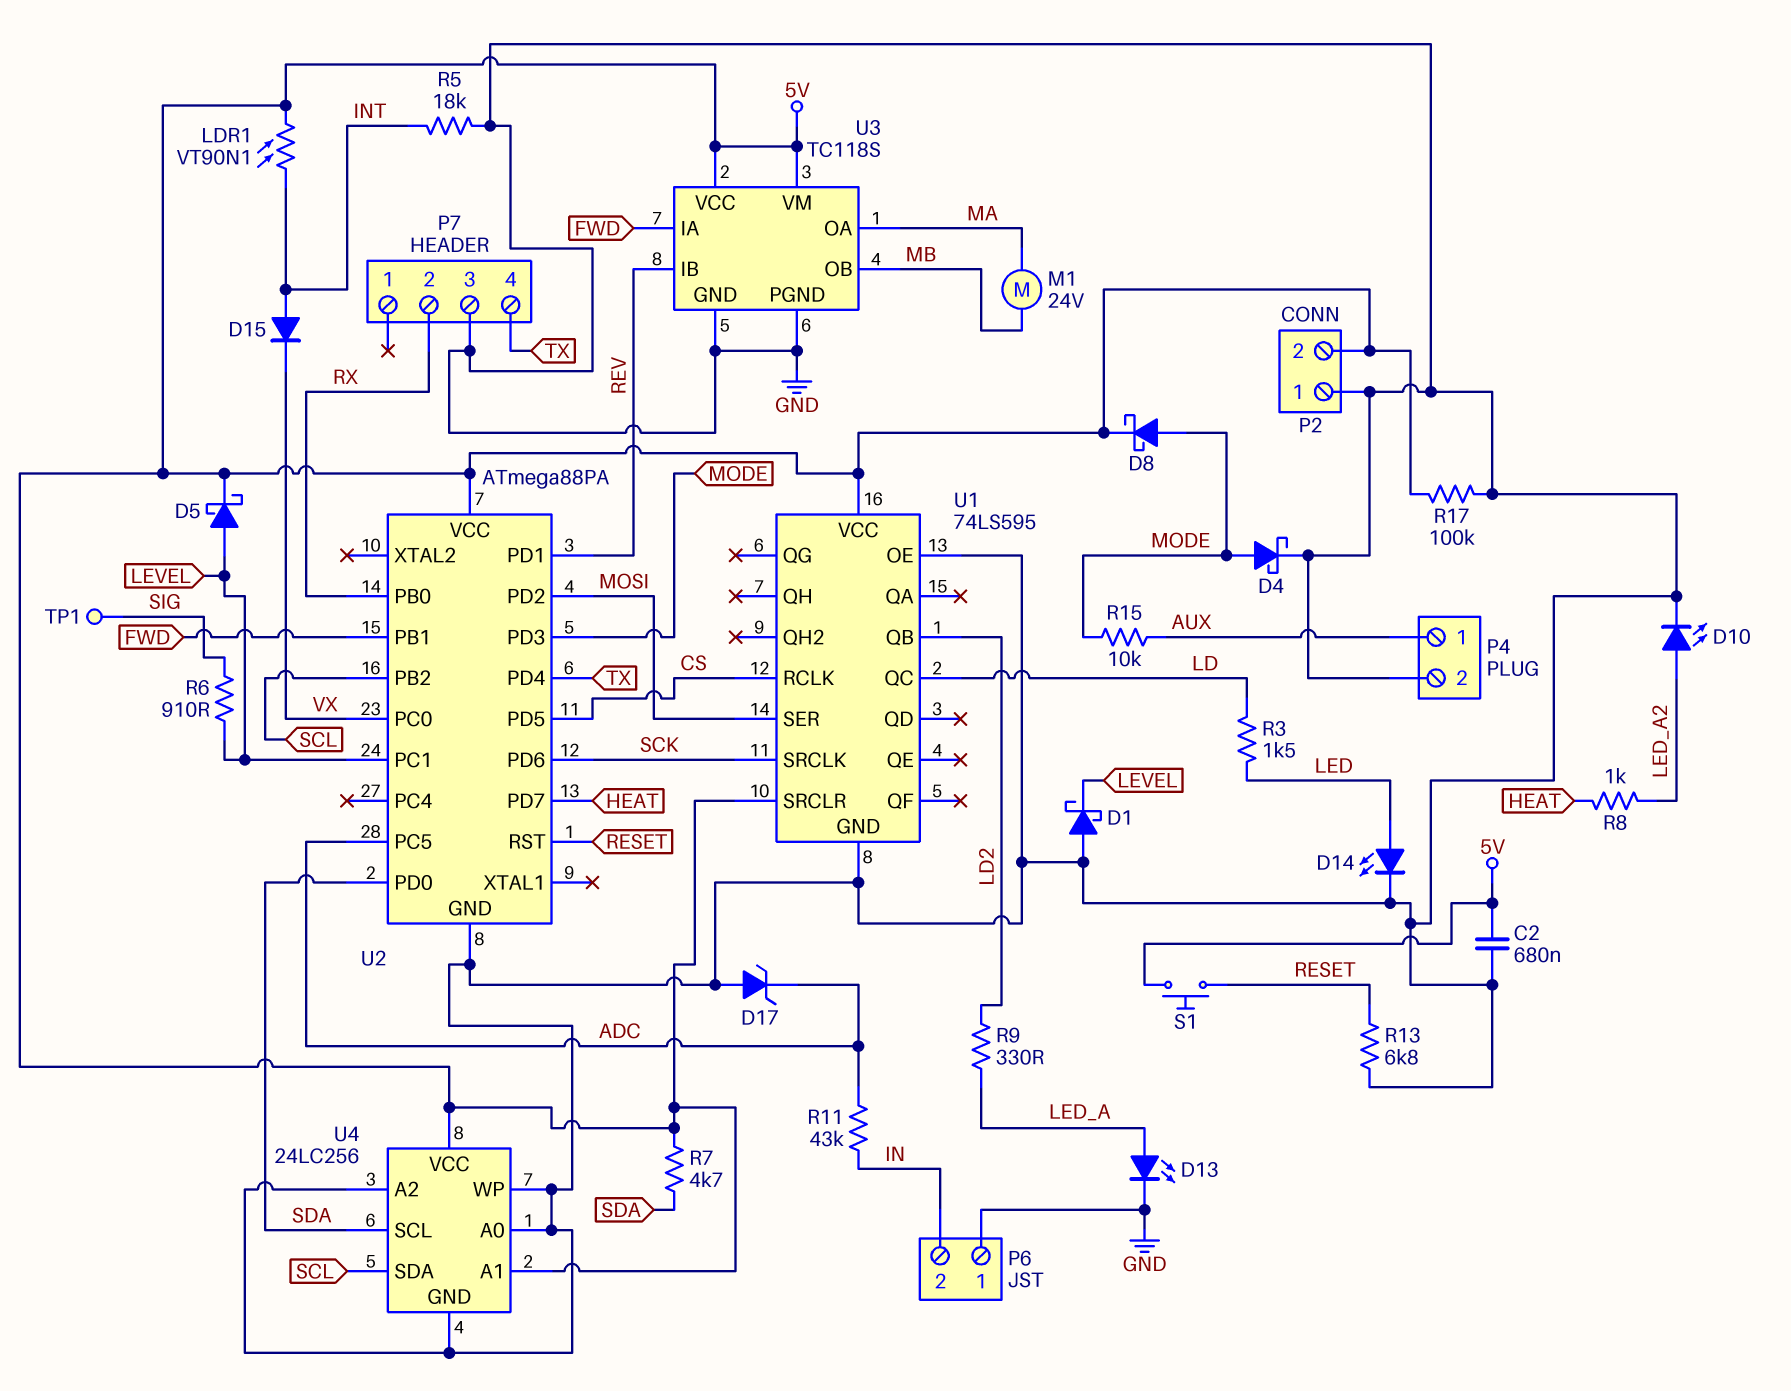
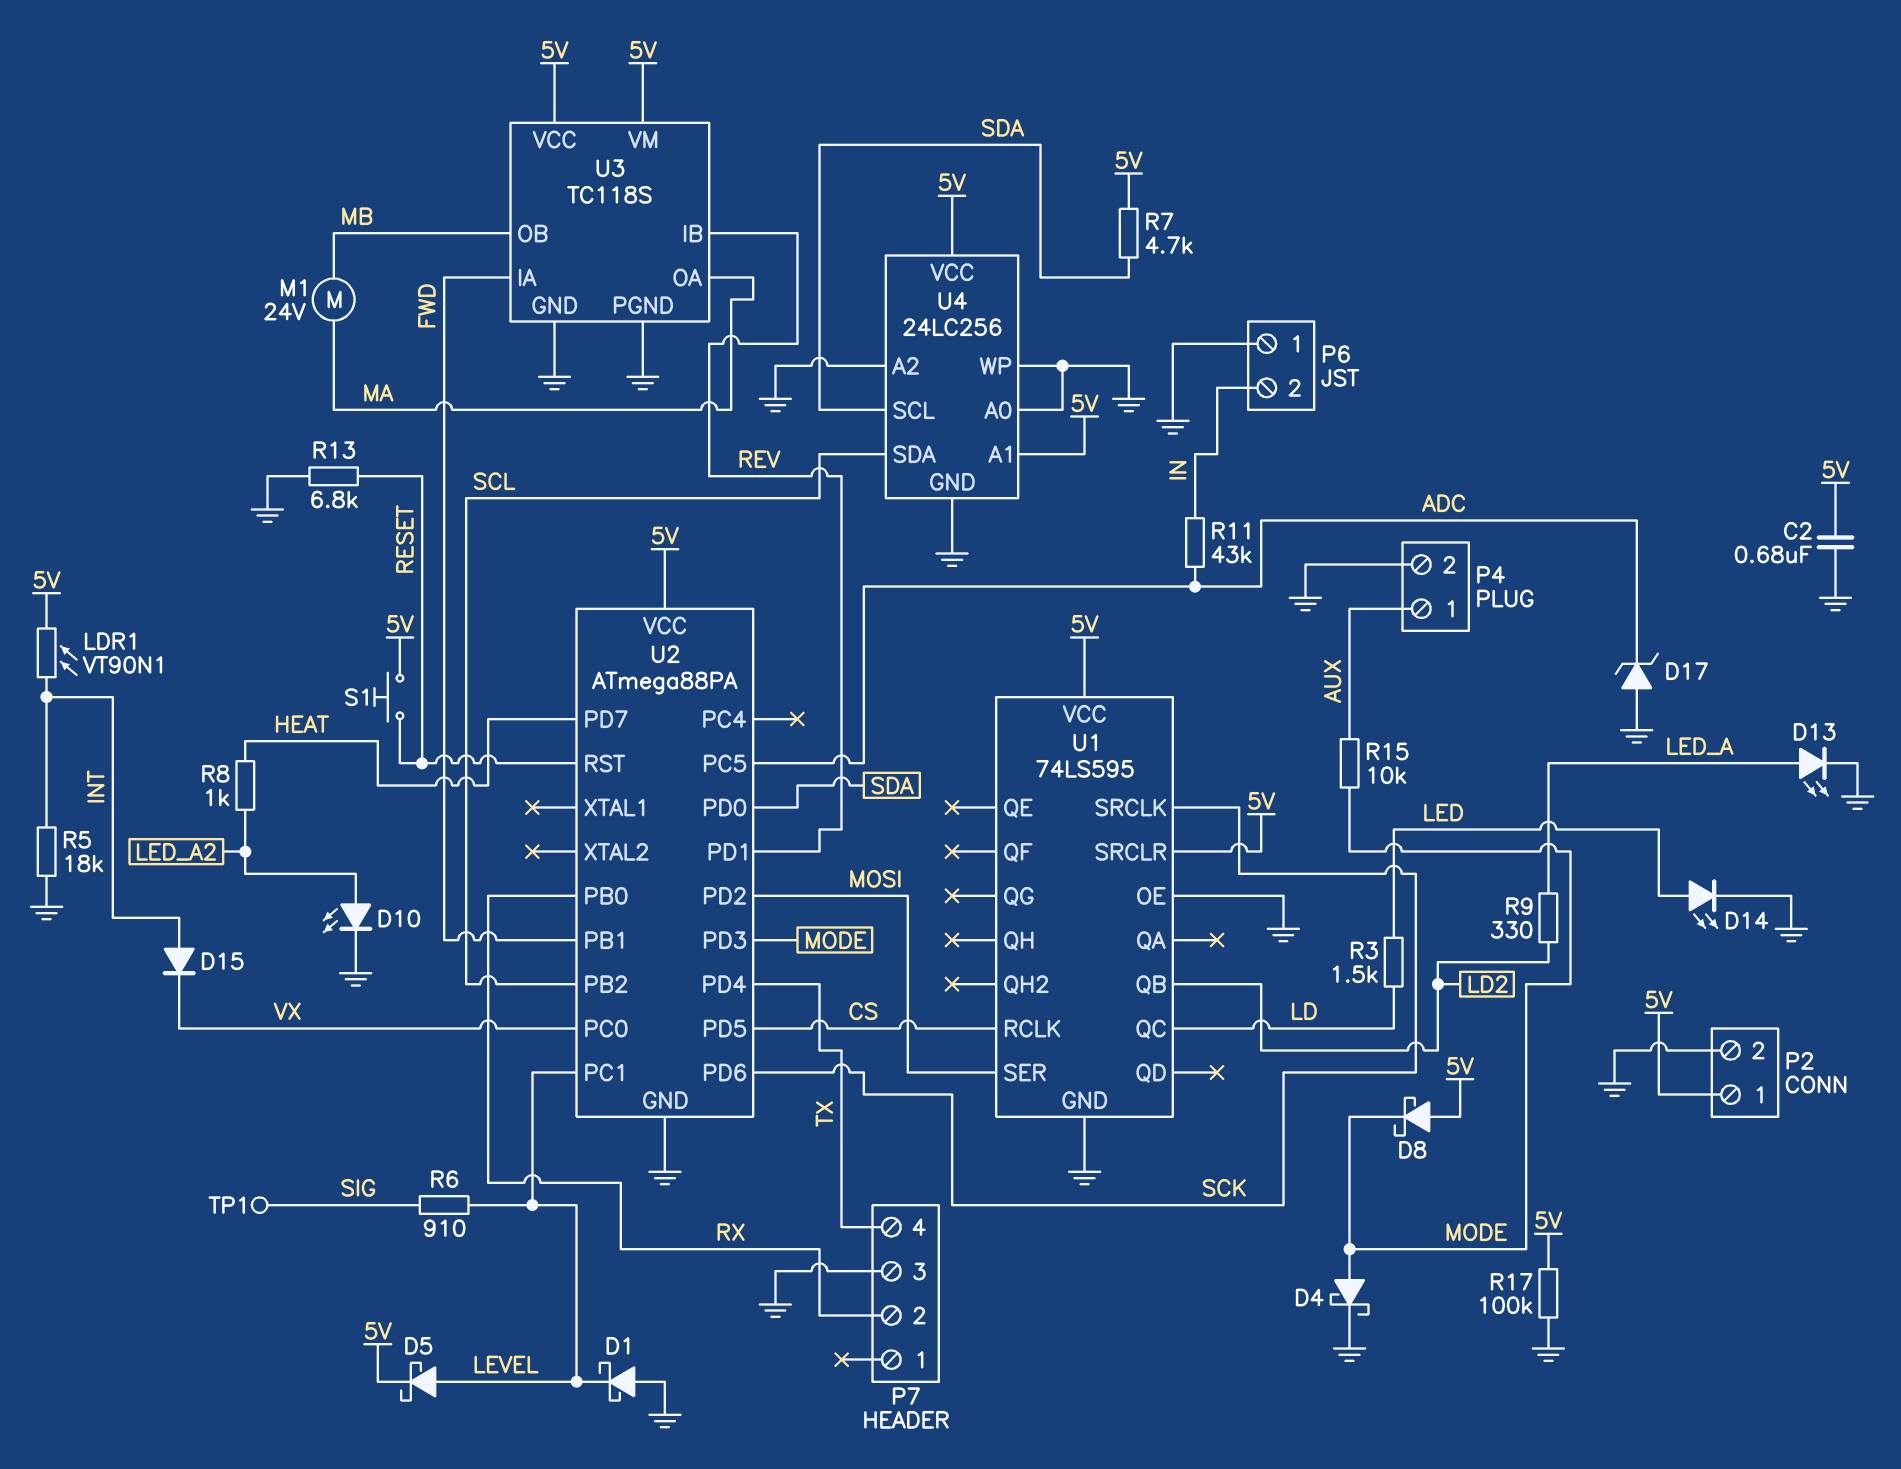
D8: schottky (A MODE, K 5V) -> schottky (A 5V, K MODE)
P2 pin 1: GND -> 5V
P2 pin 2: 5V -> GND

